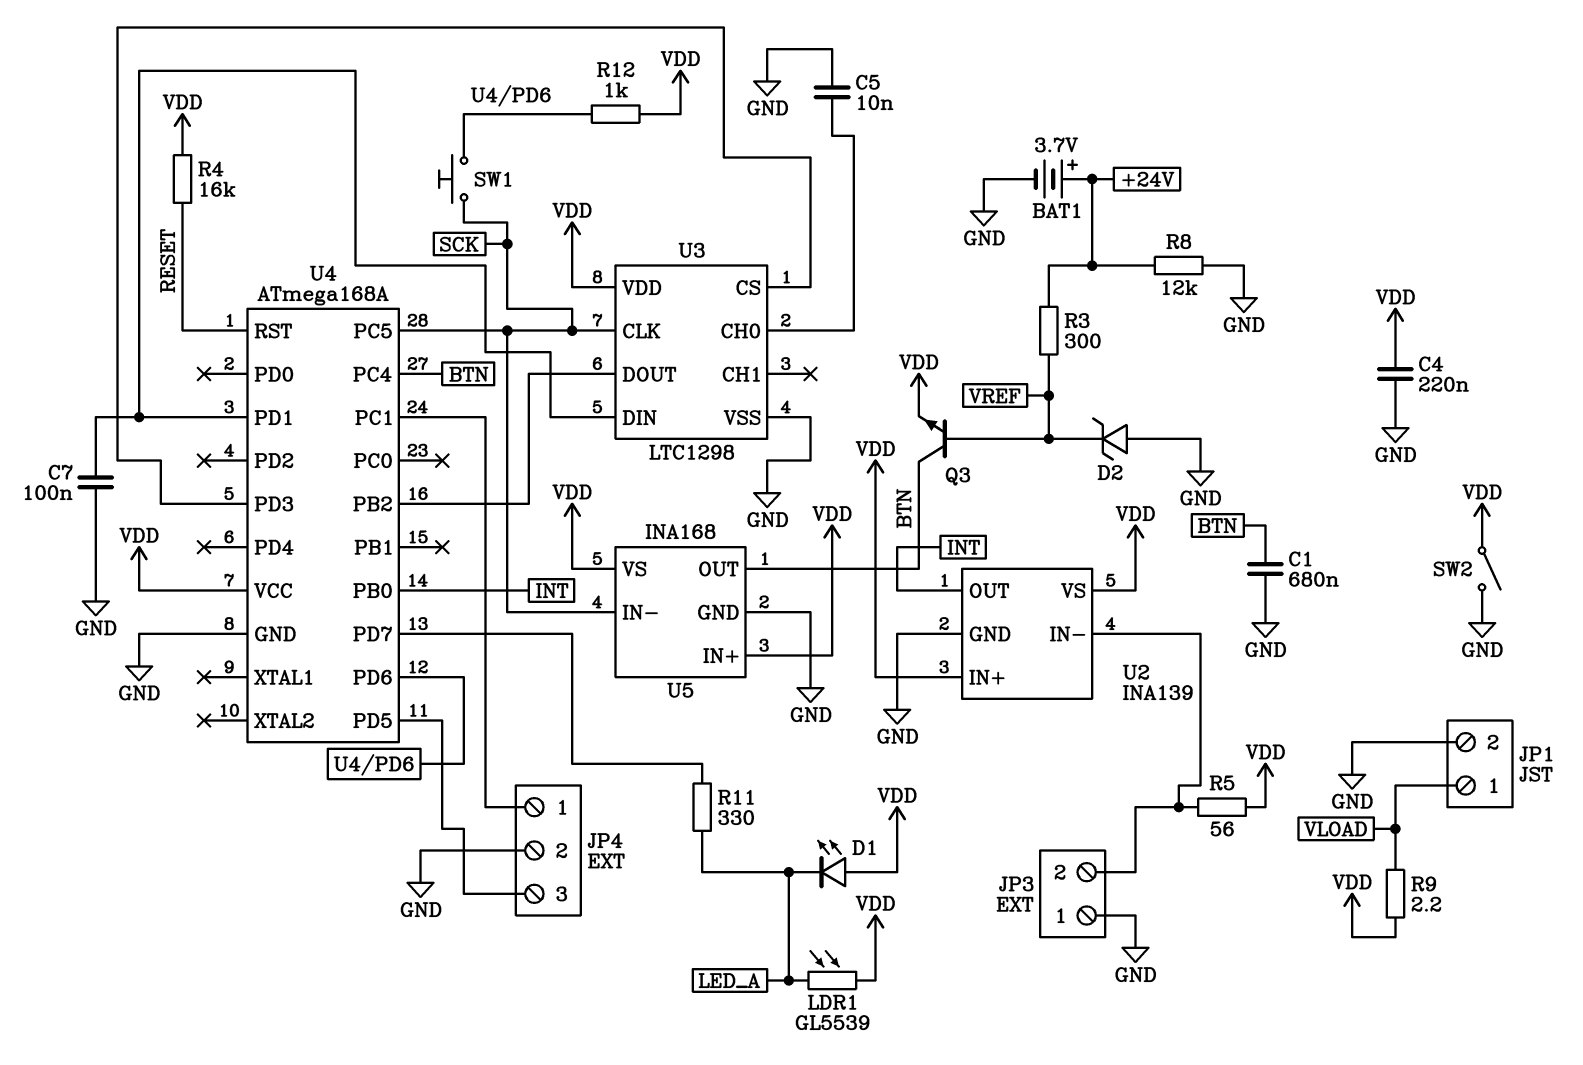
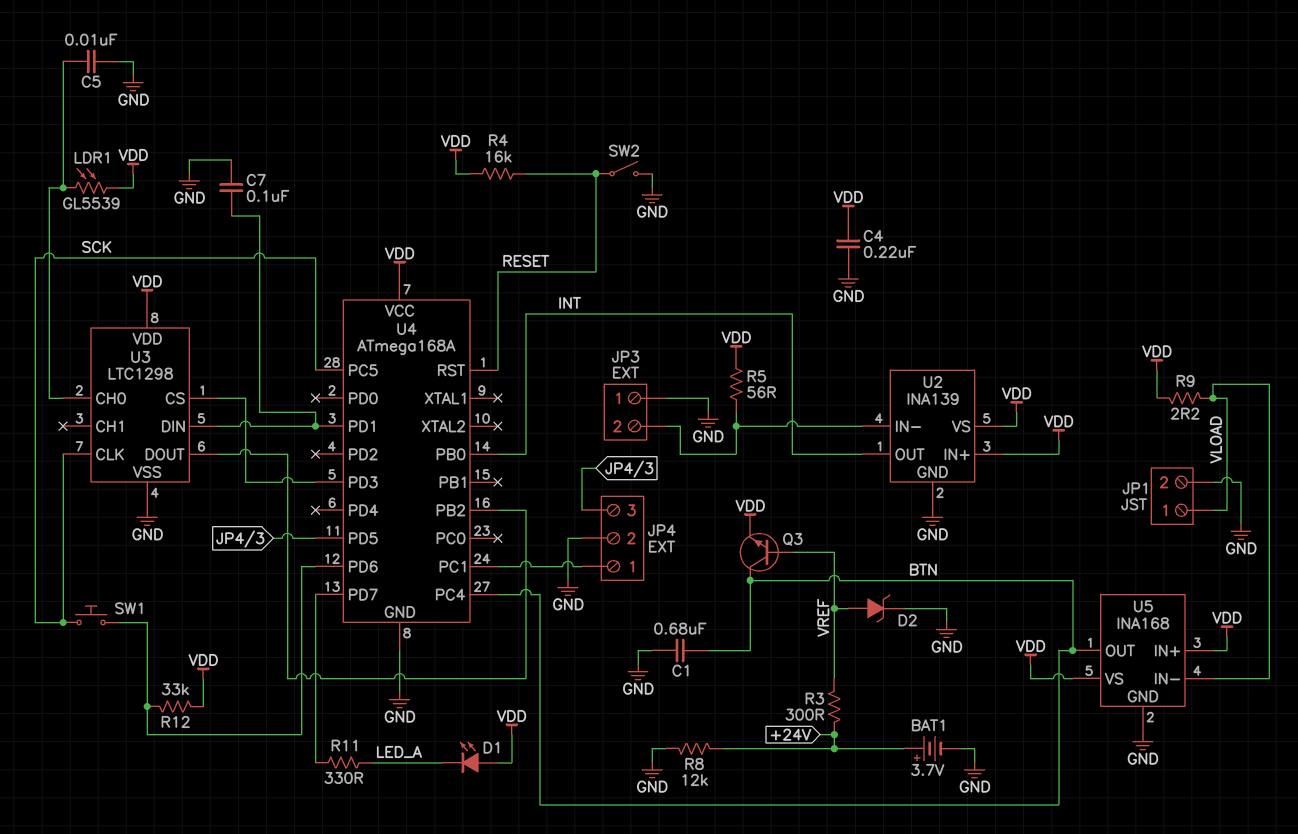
D2: zener (A GND, K VREF) -> zener (A VREF, K GND)
LDR1: GL5539 (LED_A, VDD) -> GL5539 (U3/CH0, VDD)
R12: 1k (U4/PD6, VDD) -> 33k (U4/PD6, VDD)
SW2: switch (GND, VDD) -> switch (GND, RESET)
U5 pin IN-: SCK -> VLOAD

